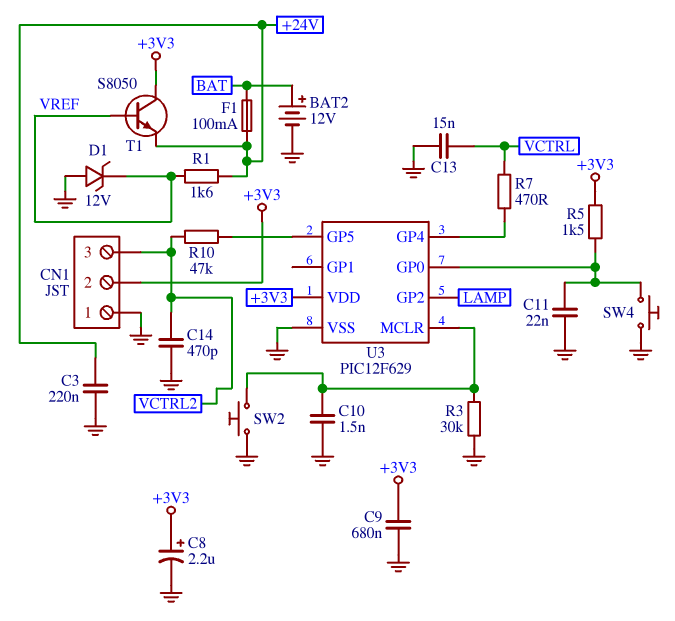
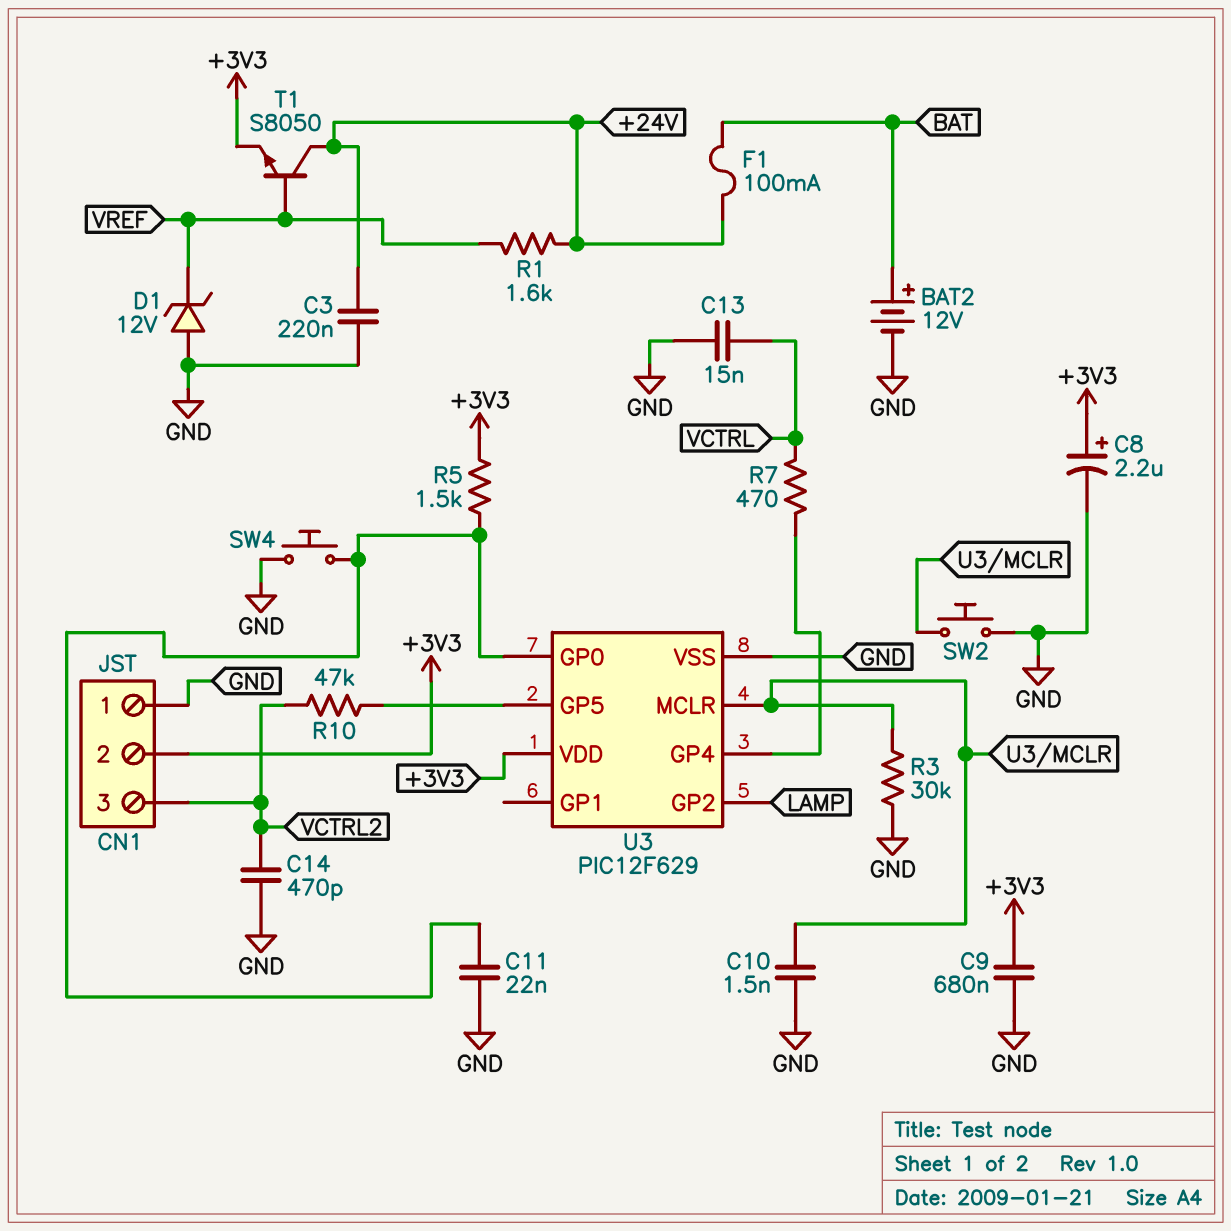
T1: NPN S8050 (B VREF, C +3V3, E +24V) -> NPN S8050 (B VREF, C +24V, E +3V3)

